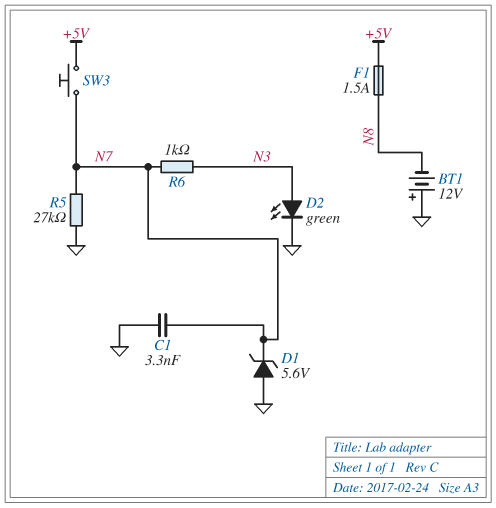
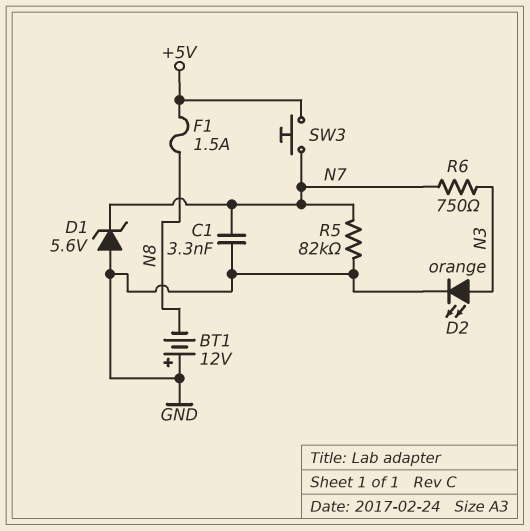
D2: LED green (A N3, K GND) -> LED orange (A N3, K GND)
R5: 27k (GND, N7) -> 82k (GND, N7)
R6: 1k (N3, N7) -> 750 (N3, N7)

